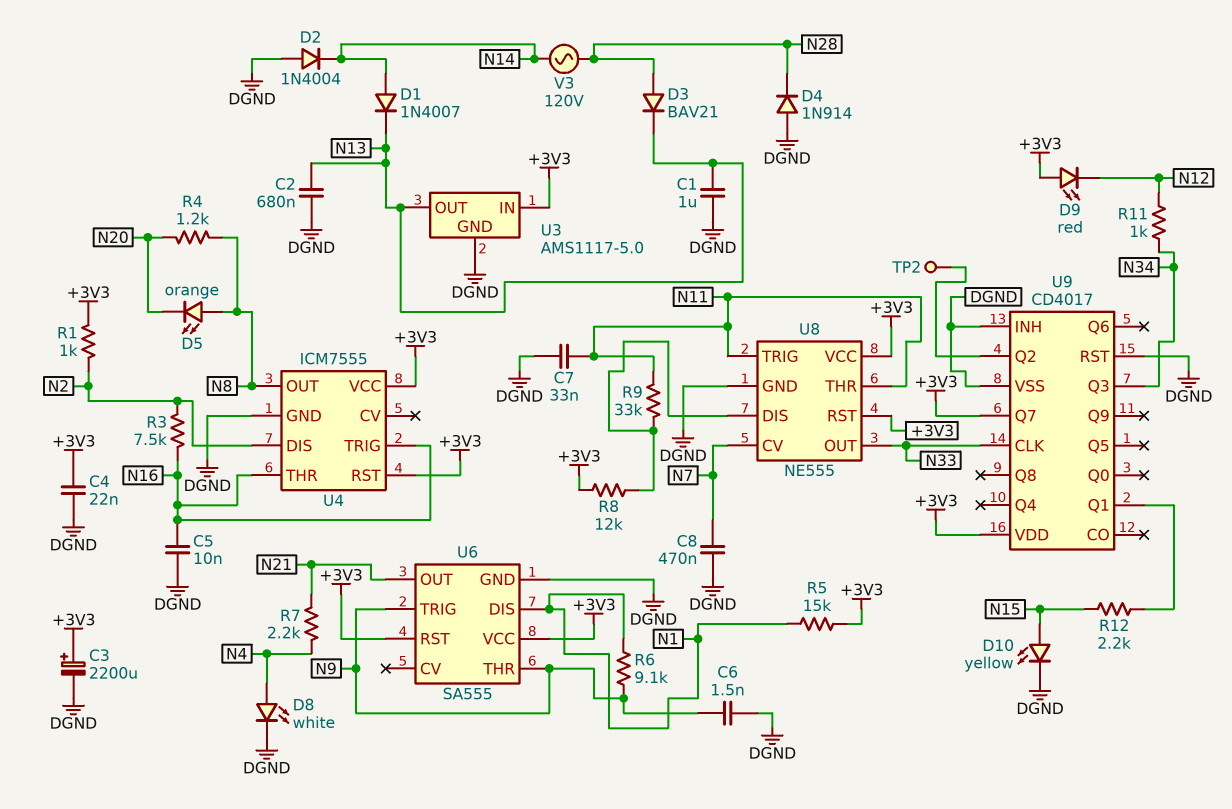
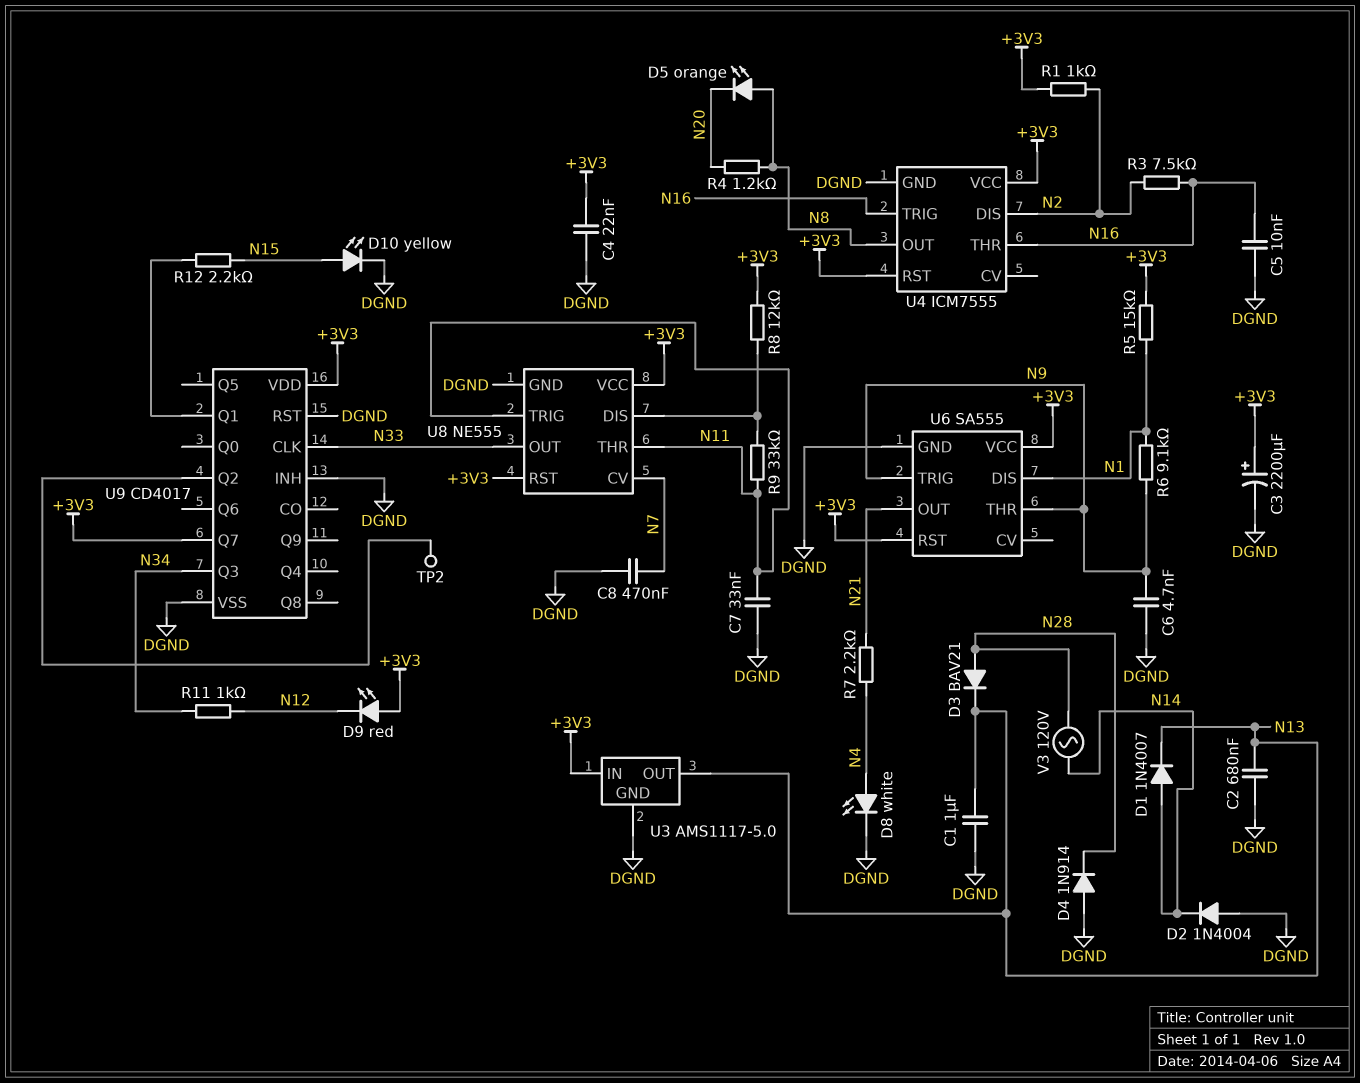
C6: 1.5nF (DGND, N9) -> 4.7nF (DGND, N9)

